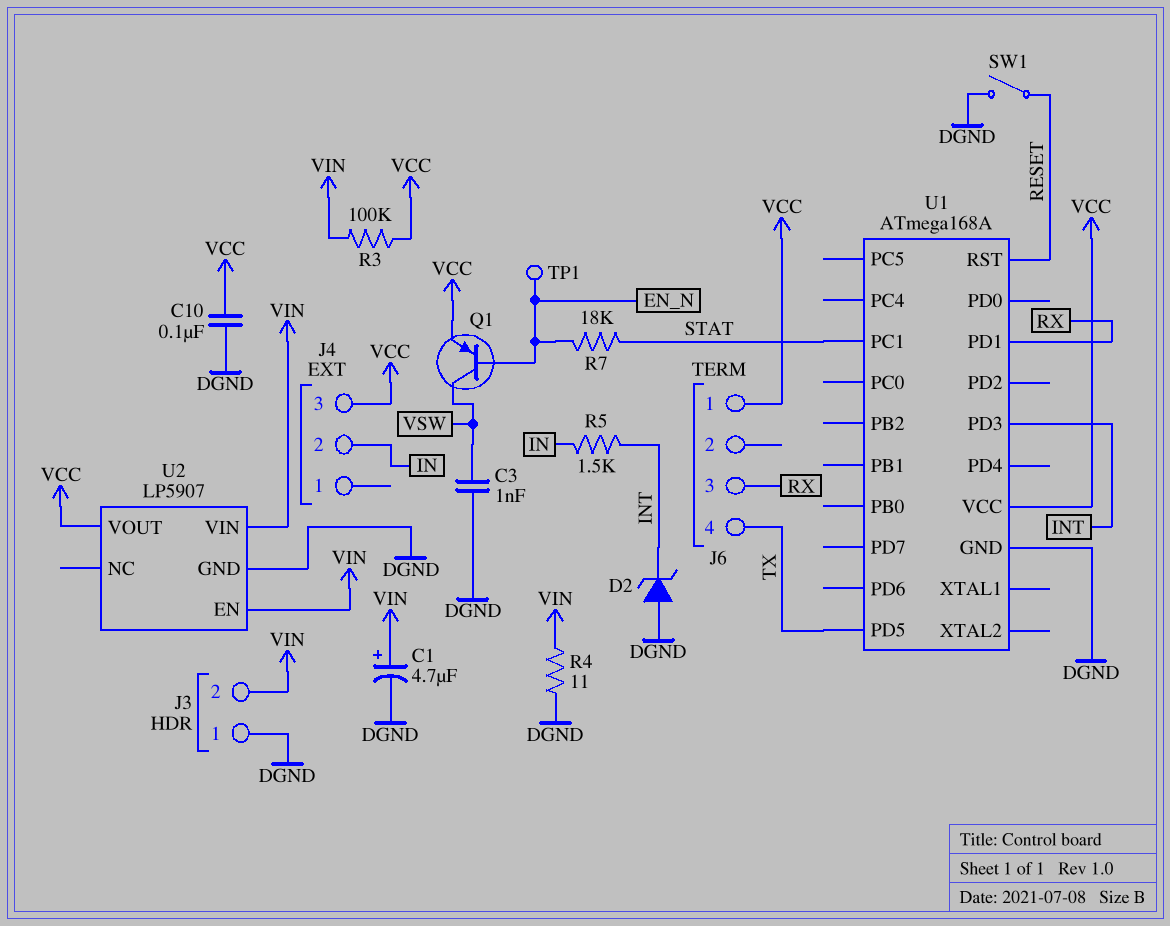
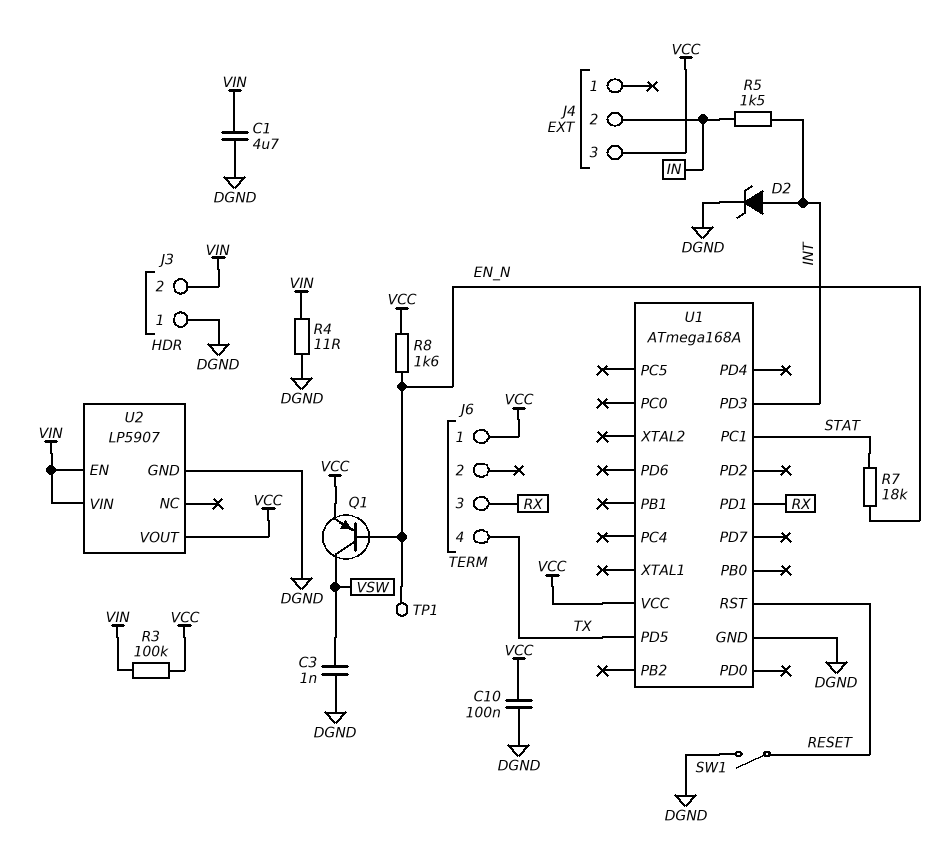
C1: 4.7uF (plus VIN, minus DGND) -> 4.7uF (DGND, VIN)
D2: zener (A DGND, K INT) -> zener (A INT, K DGND)
R8: none -> 1.6k (EN_N, VCC)

